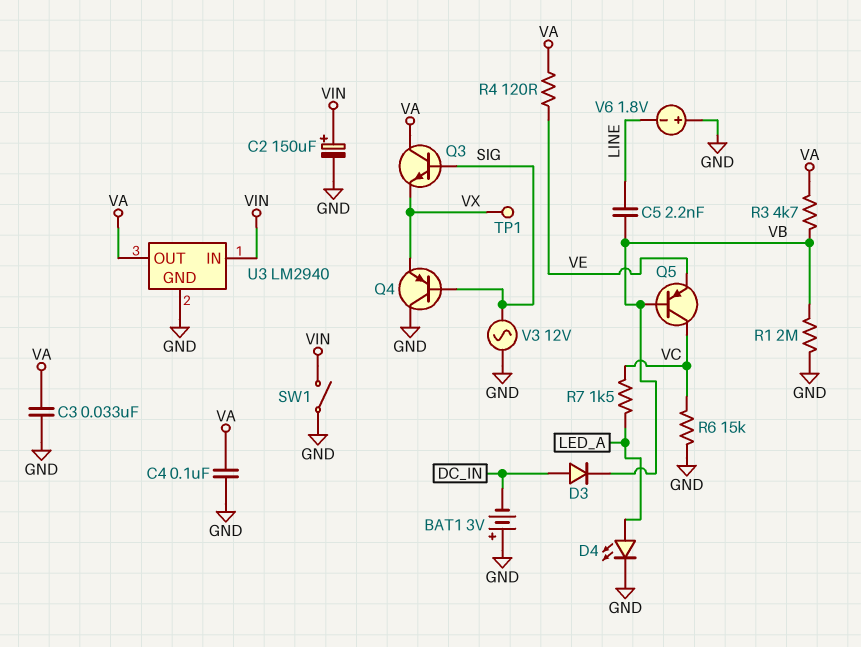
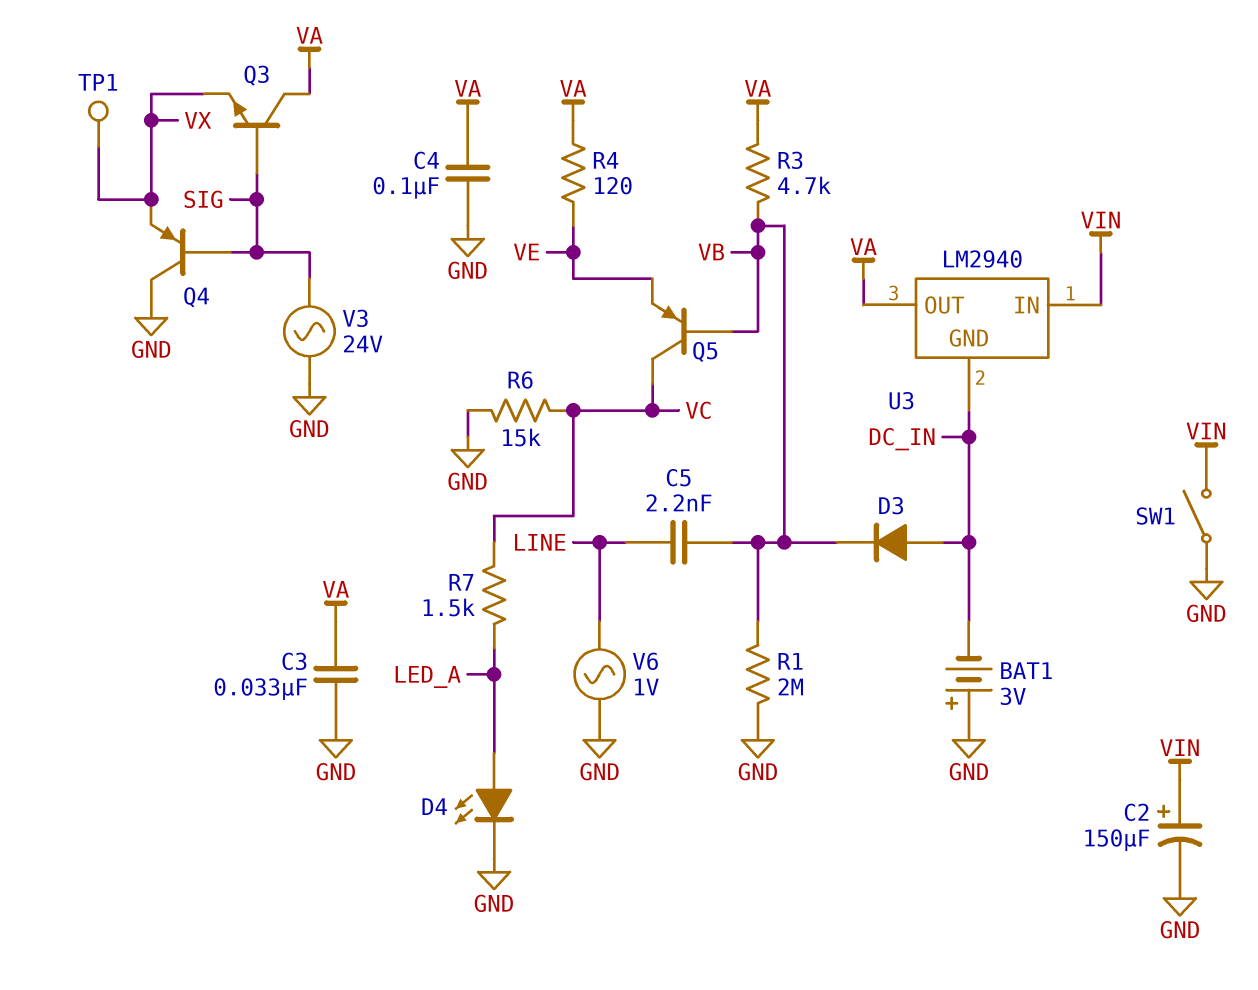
U3 pin GND: GND -> DC_IN
V3: AC 12V (GND, SIG) -> AC 24V (GND, SIG)
V6: 1.8V (plus GND, minus LINE) -> AC 1V (GND, LINE)

